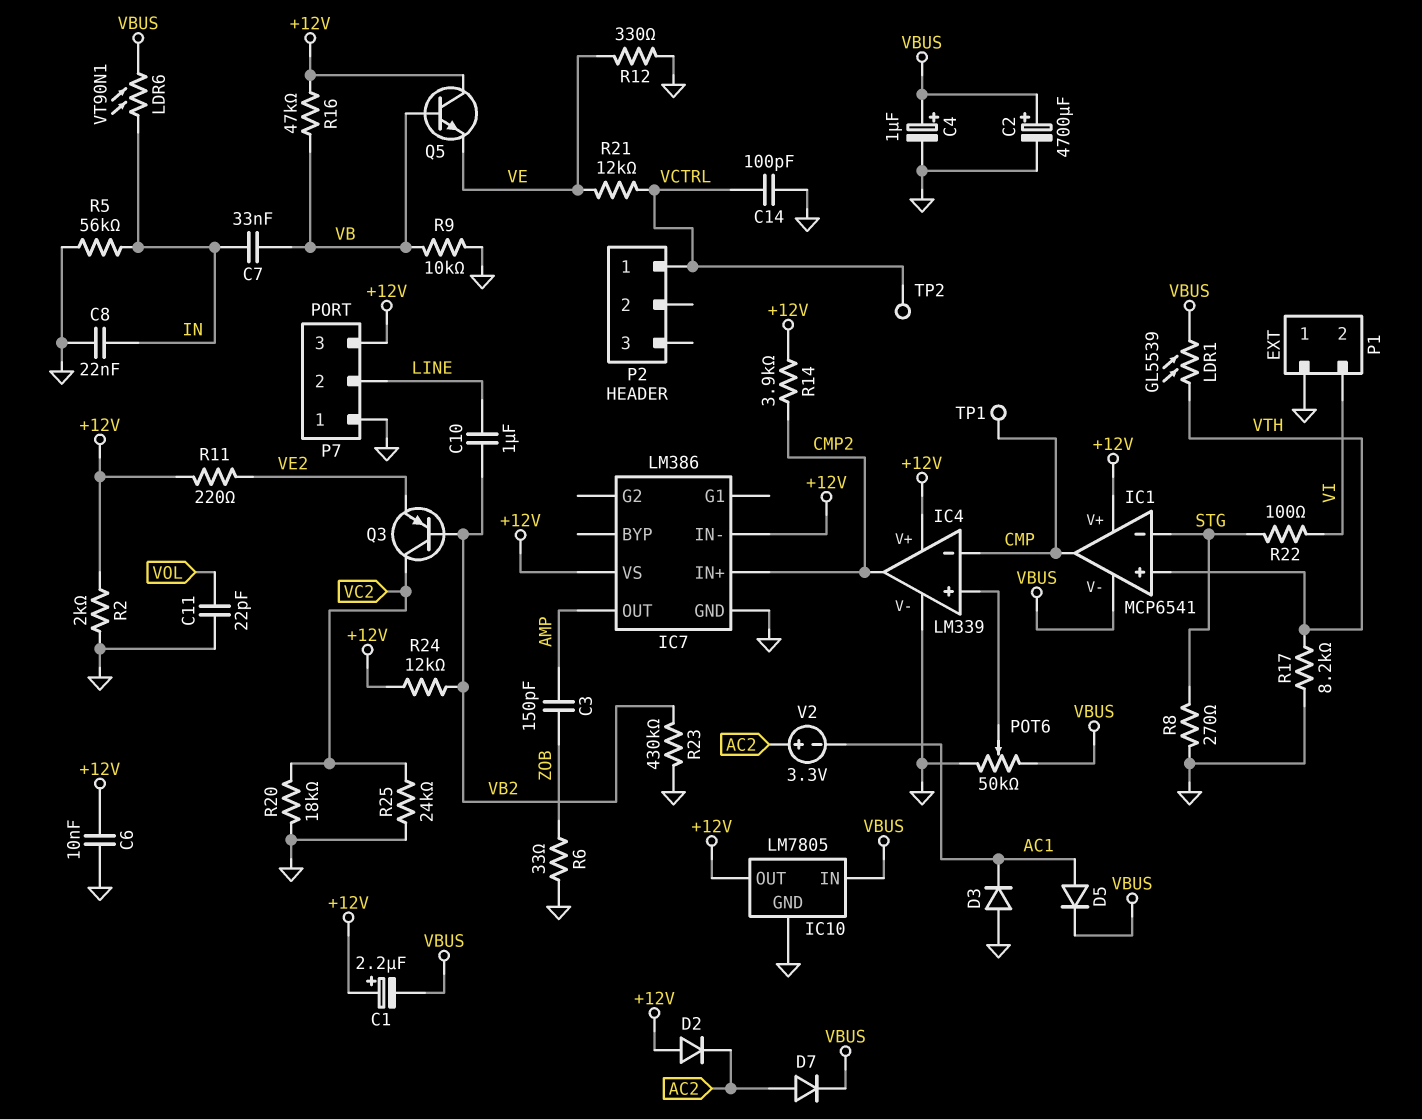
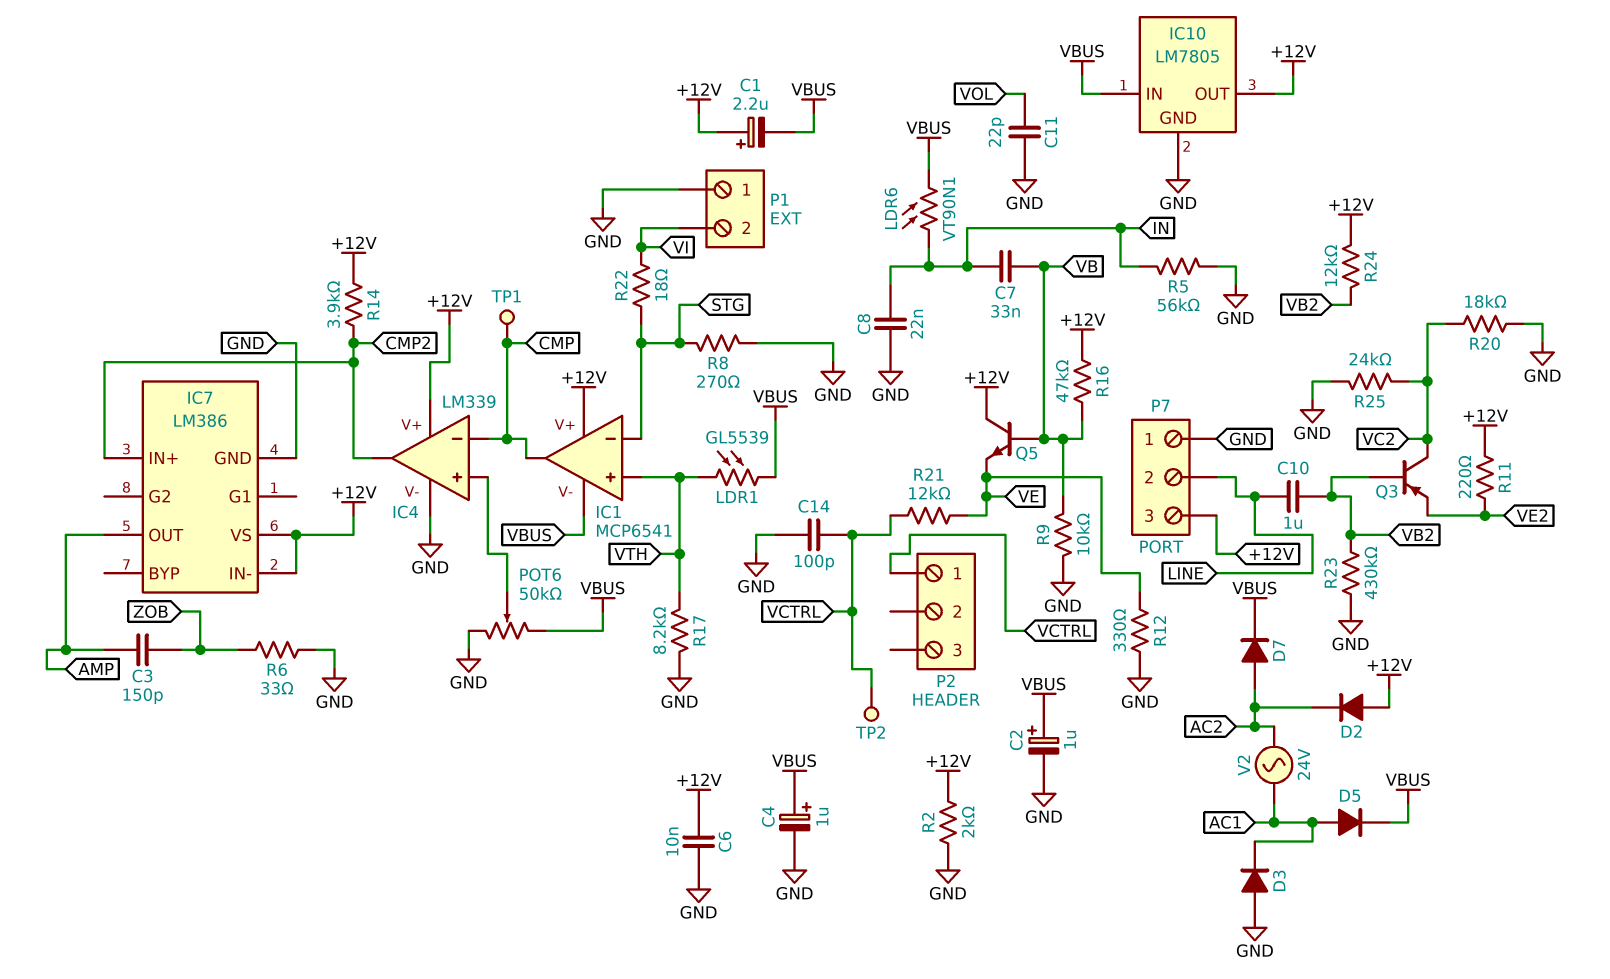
C2: 4700uF (plus VBUS, minus GND) -> 1uF (plus VBUS, minus GND)
R22: 100 (STG, VI) -> 18 (STG, VI)
V2: 3.3V (plus AC2, minus AC1) -> AC 24V (AC1, AC2)

